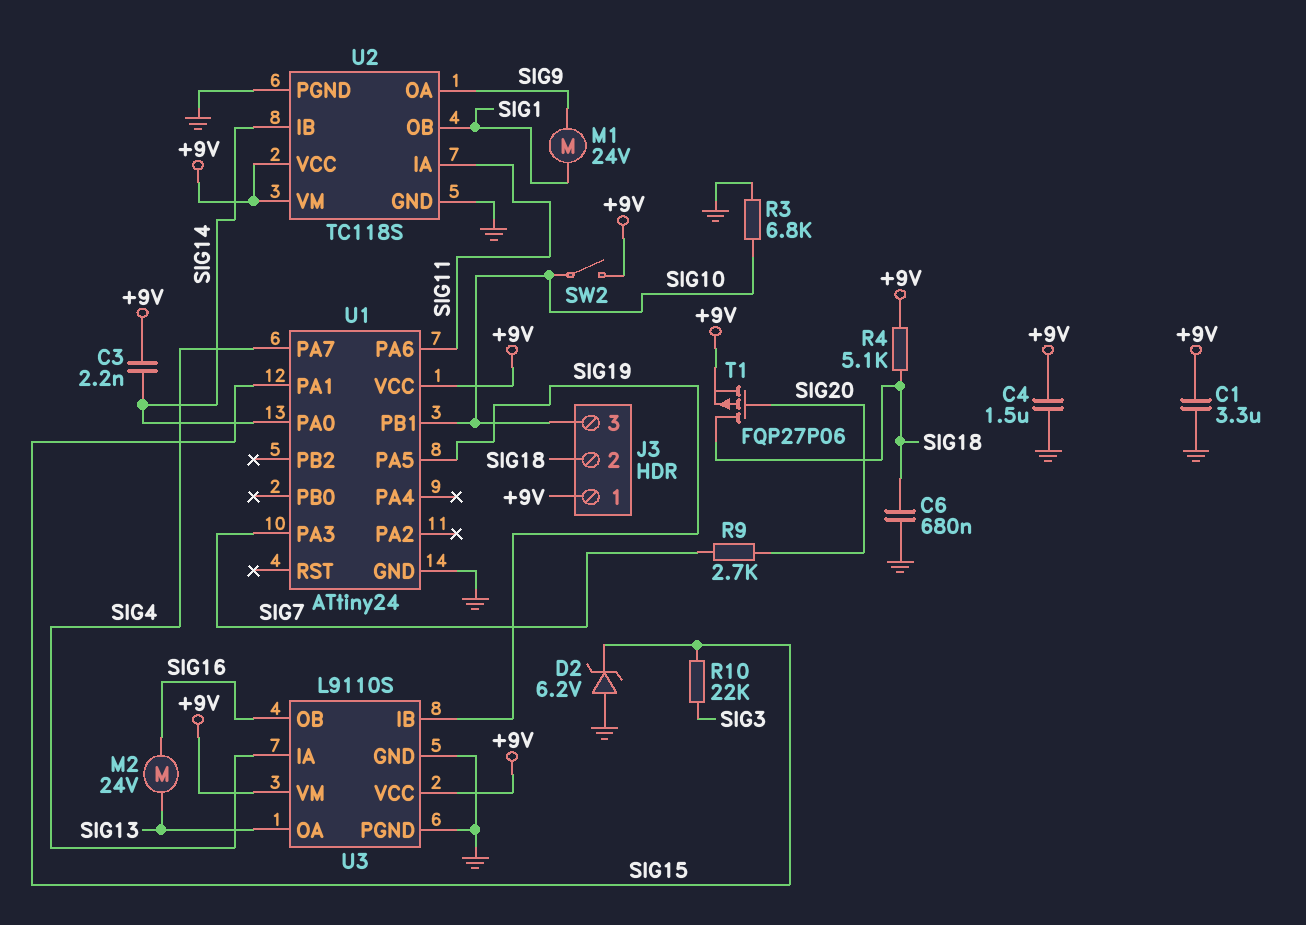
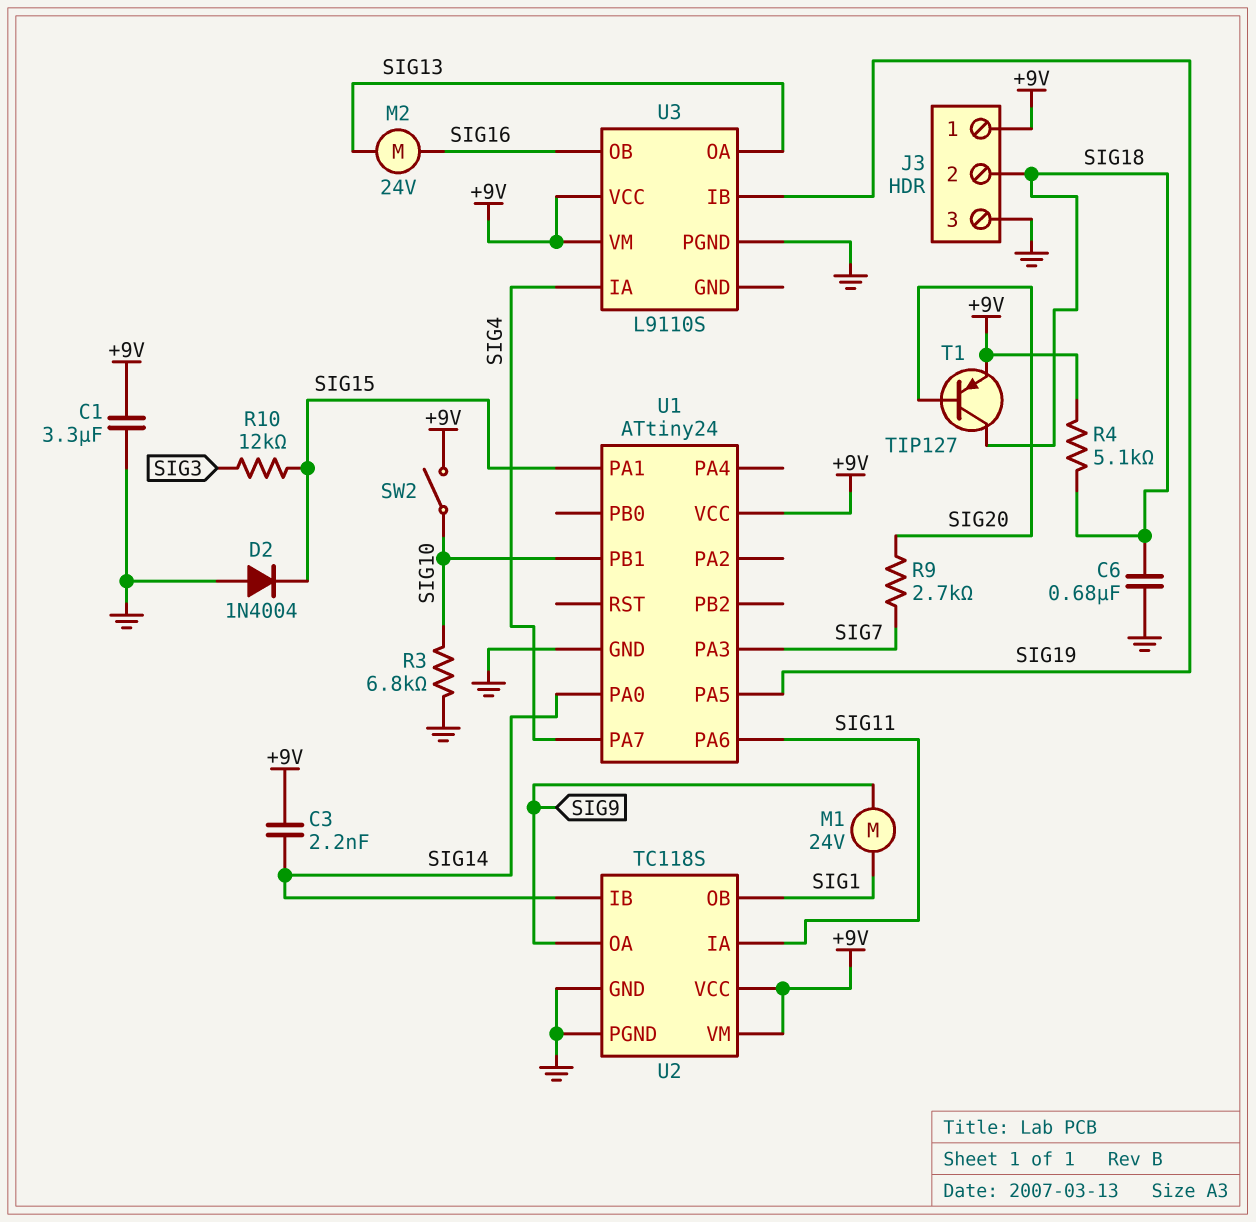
C4: 1.5uF (+9V, GND) -> none
D2: zener 6.2V (A GND, K SIG15) -> diode 1N4004 (A GND, K SIG15)
J3 pin 3: SIG10 -> GND
R10: 22k (SIG3, SIG15) -> 12k (SIG3, SIG15)
T1: PMOS FQP27P06 (G SIG20, D SIG18, S +9V) -> PNP TIP127 (B SIG20, C SIG18, E +9V)
U3 pin GND: GND -> none

